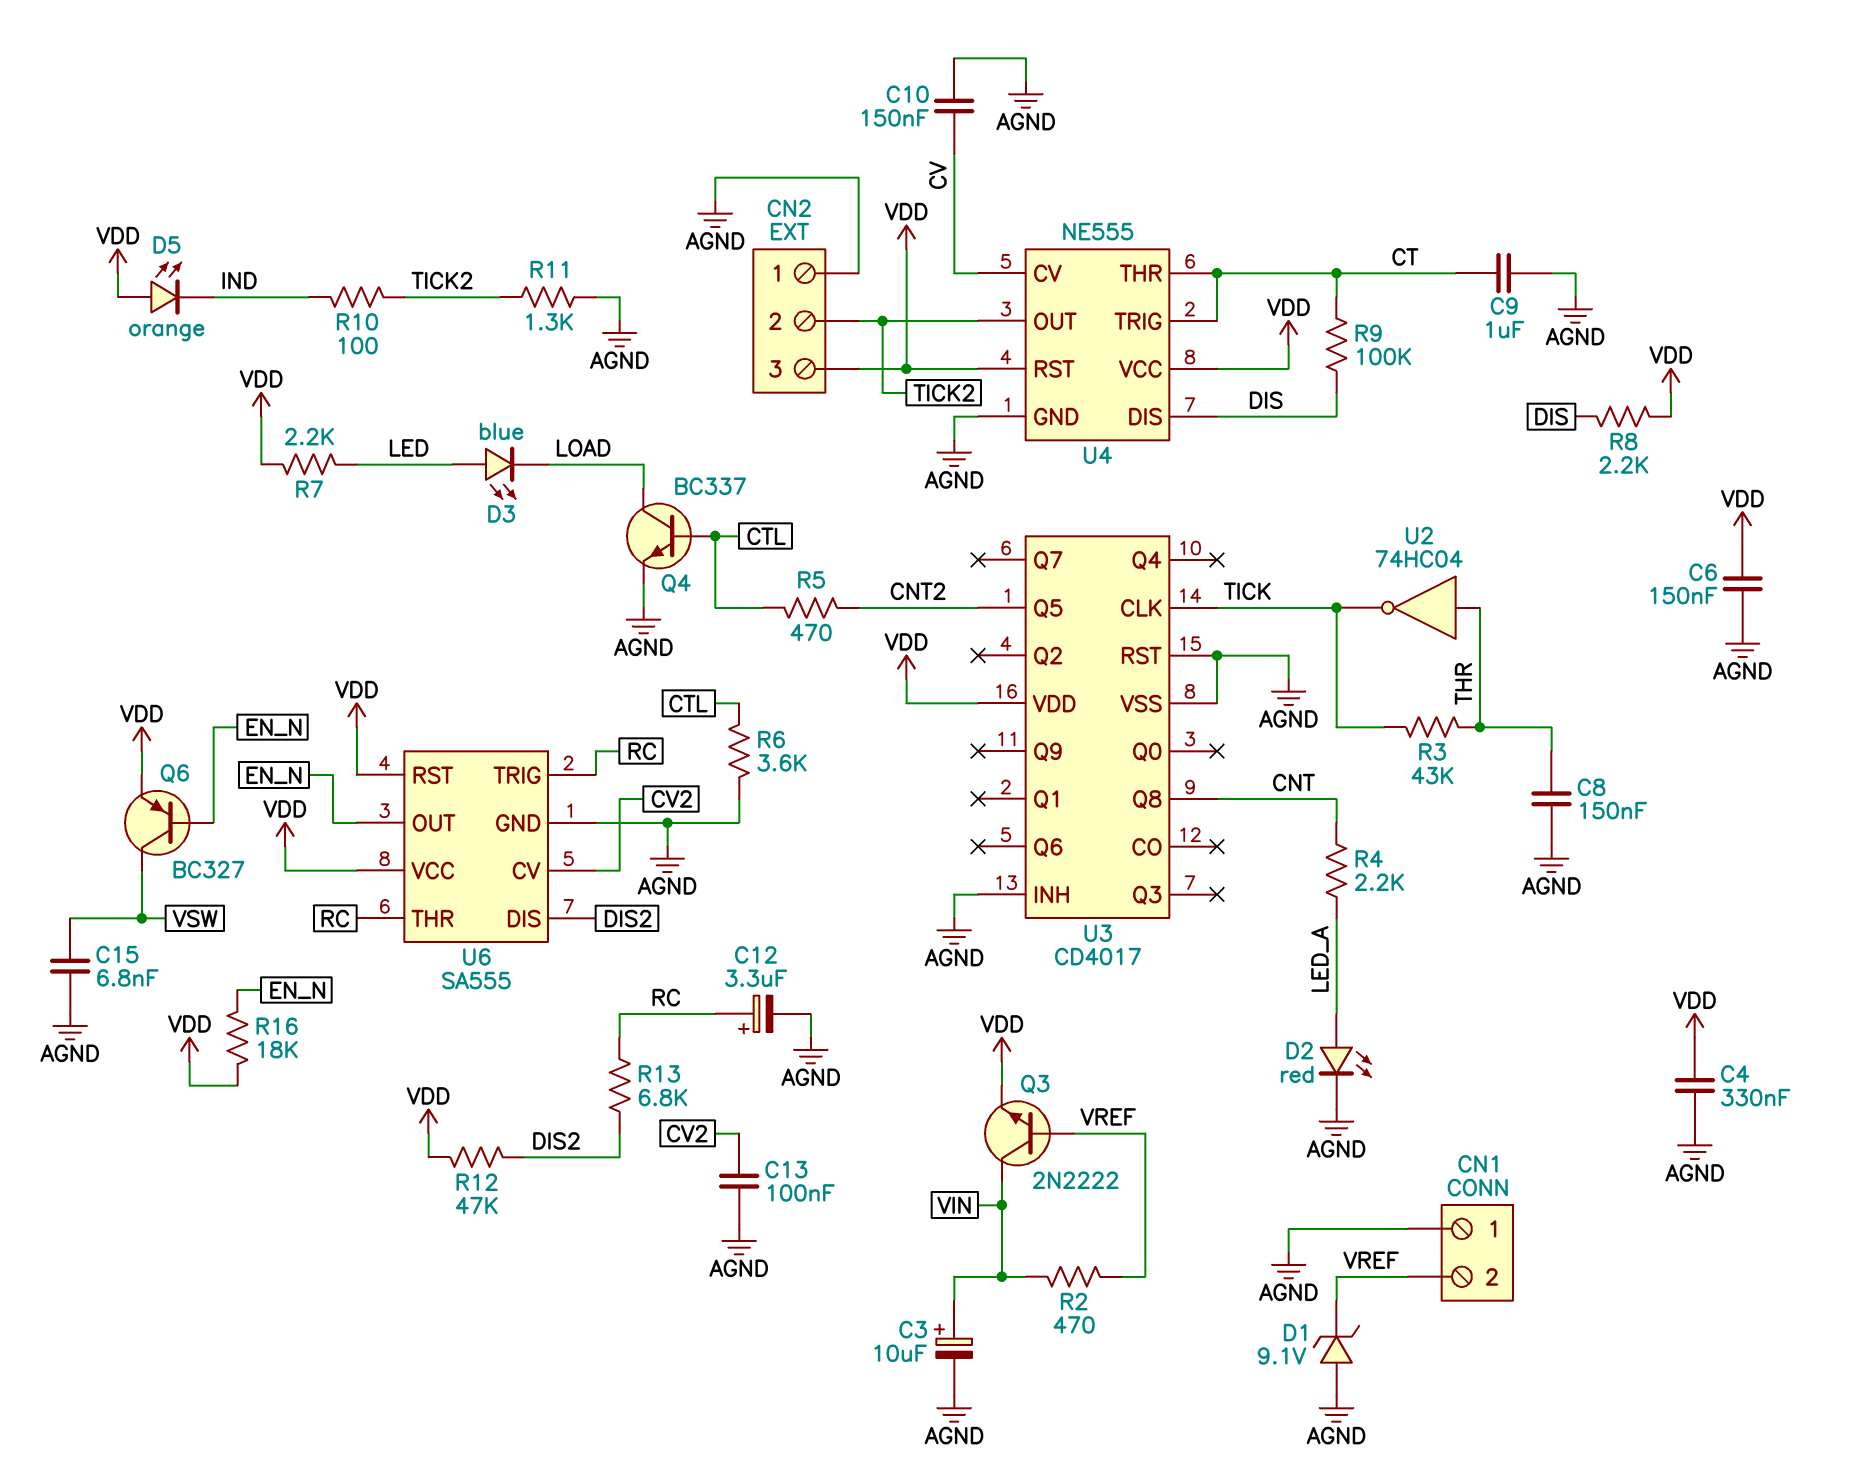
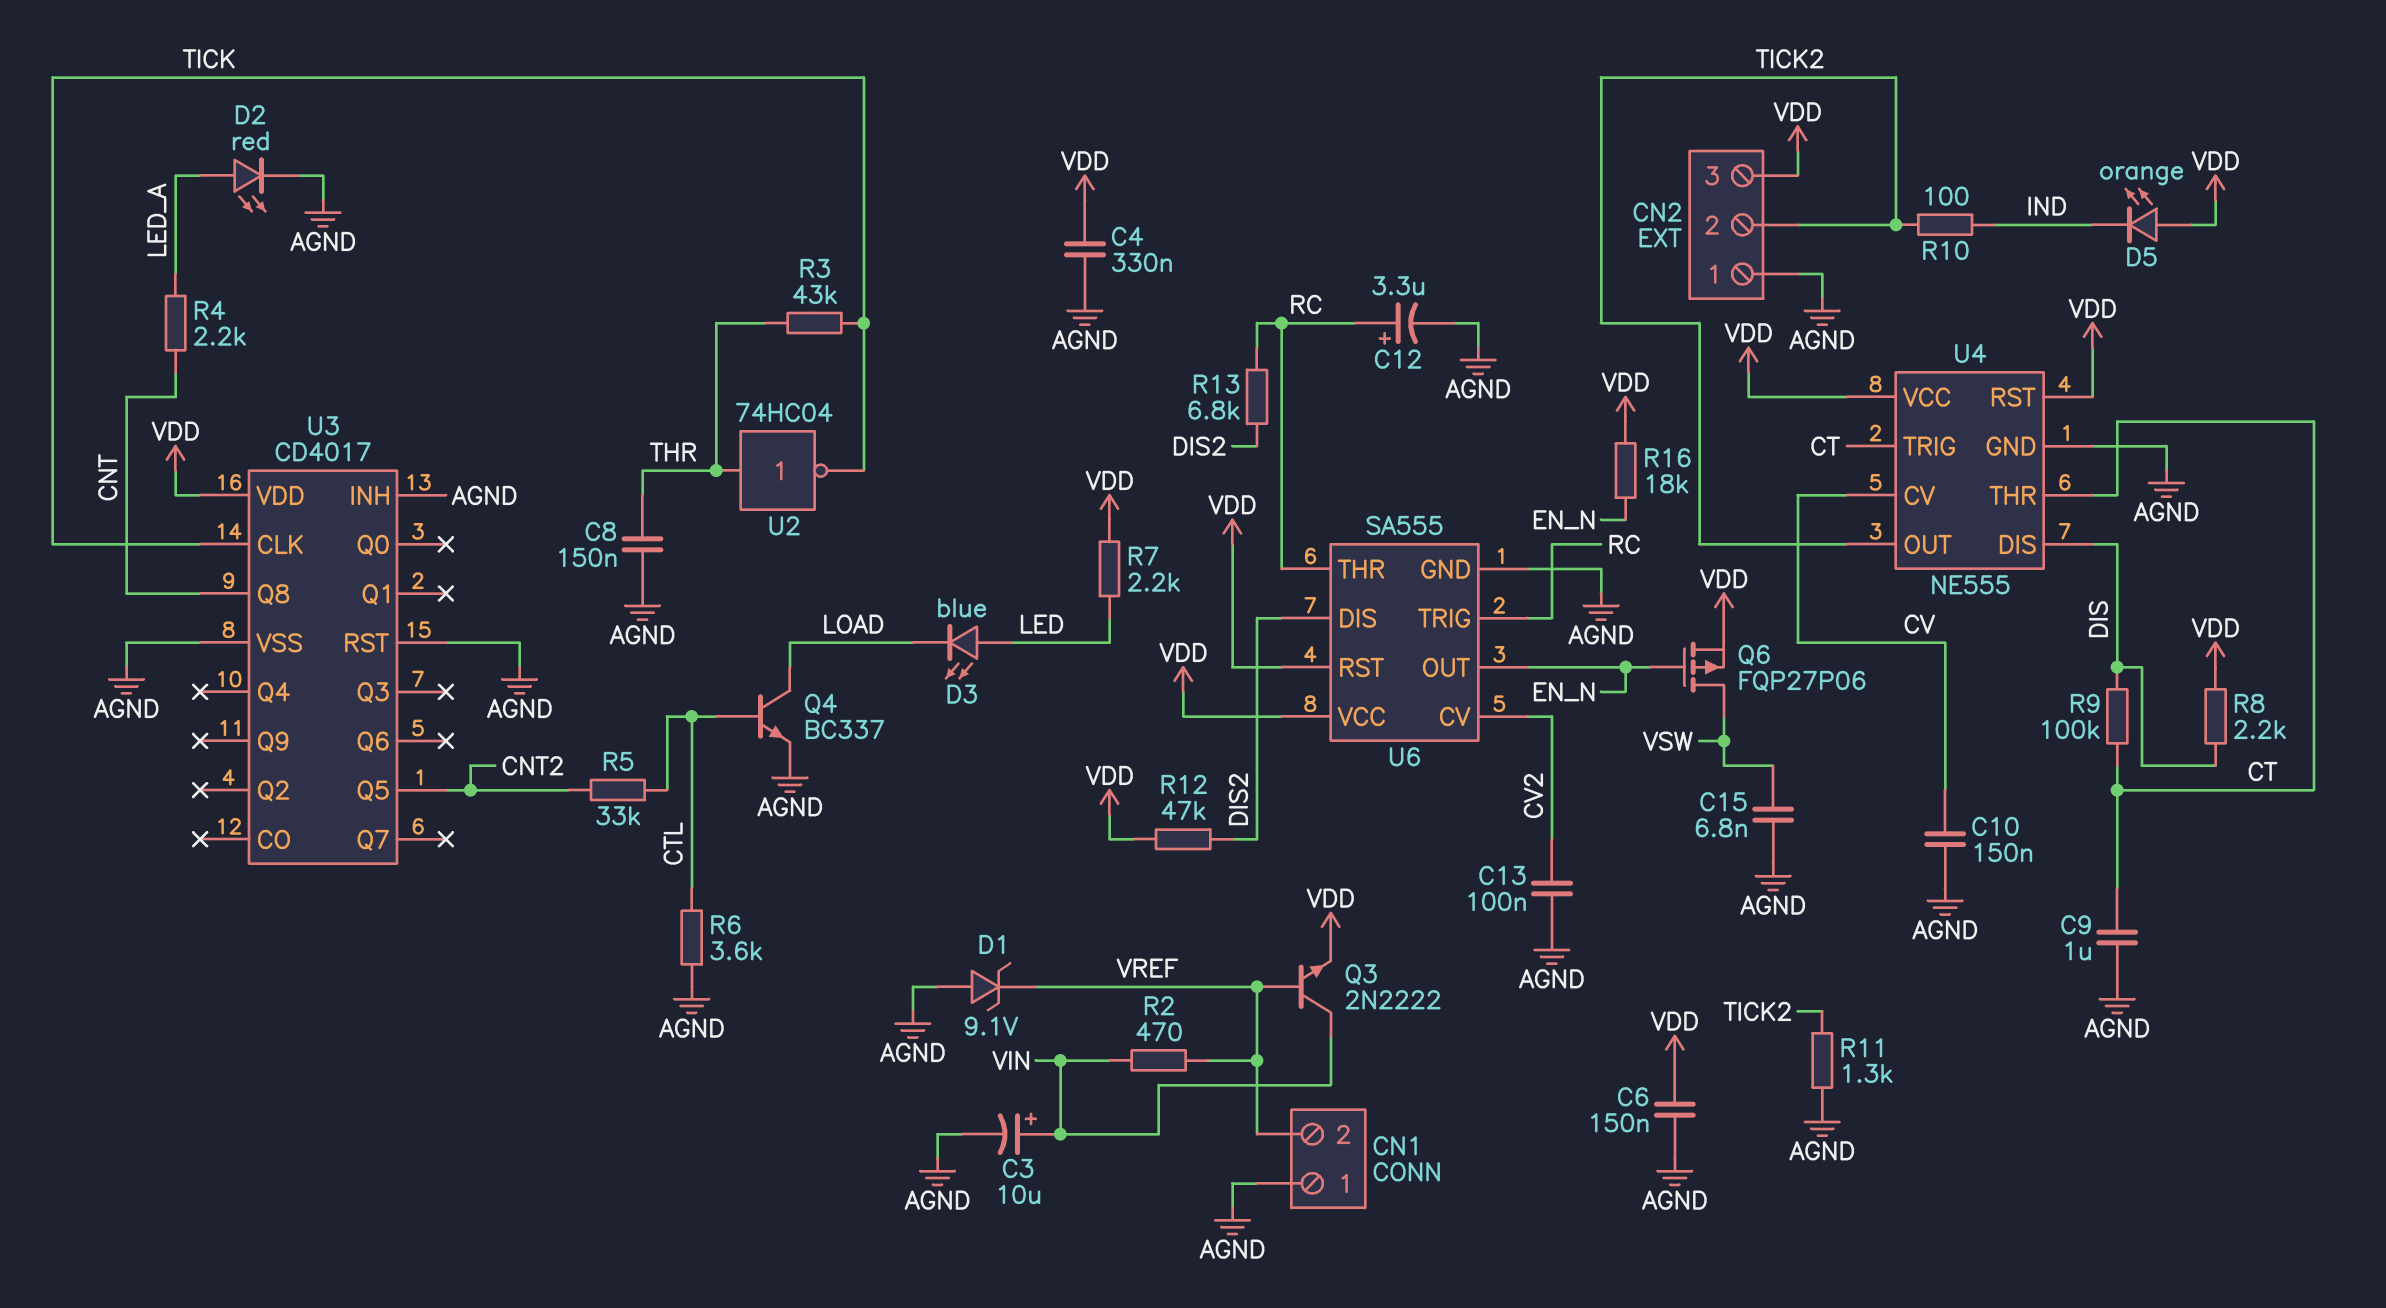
Q6: PNP BC327 (B EN_N, C VSW, E VDD) -> PMOS FQP27P06 (G EN_N, D VSW, S VDD)
R5: 470 (CNT2, CTL) -> 33k (CNT2, CTL)

